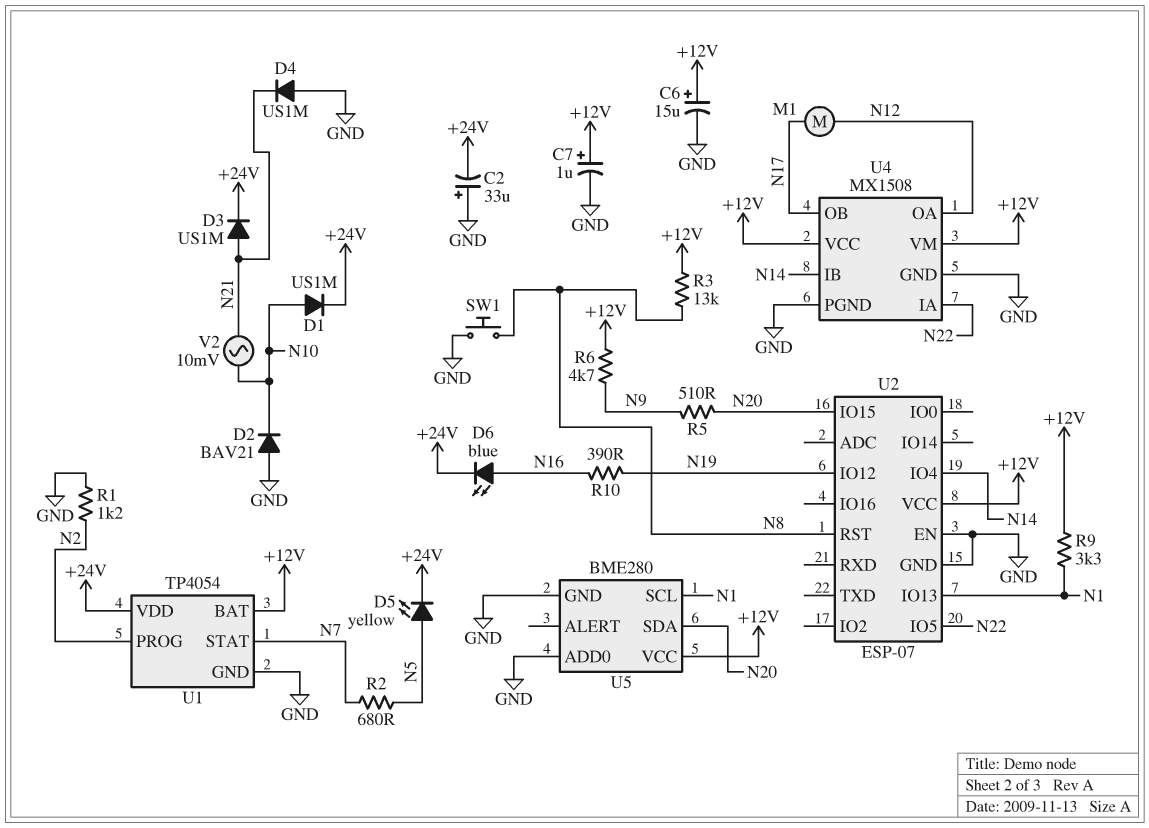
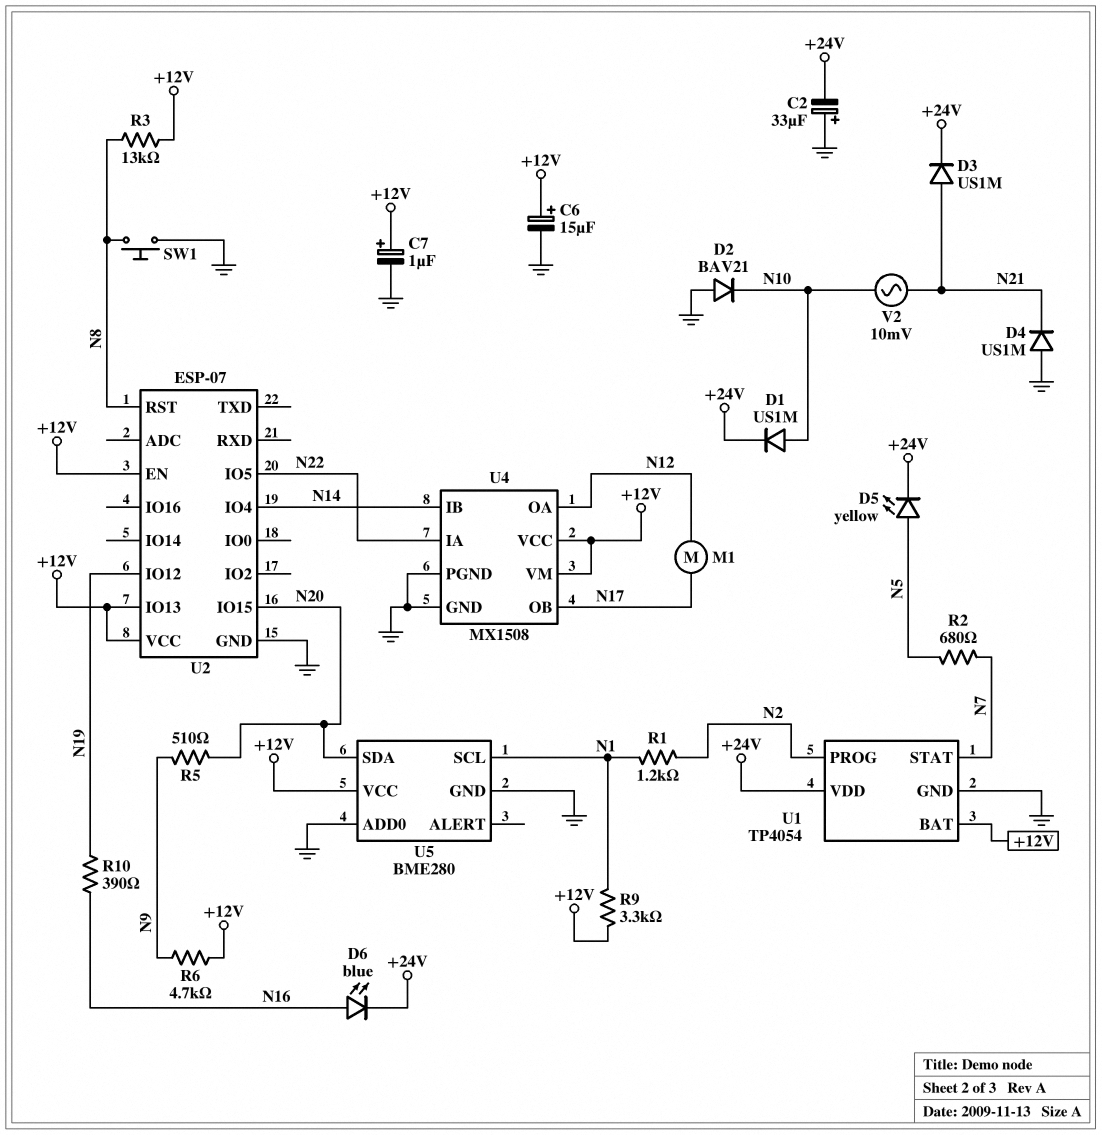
R1: 1.2k (GND, N2) -> 1.2k (N1, N2)
U2 pin EN: GND -> +12V
U2 pin IO13: N1 -> +12V

